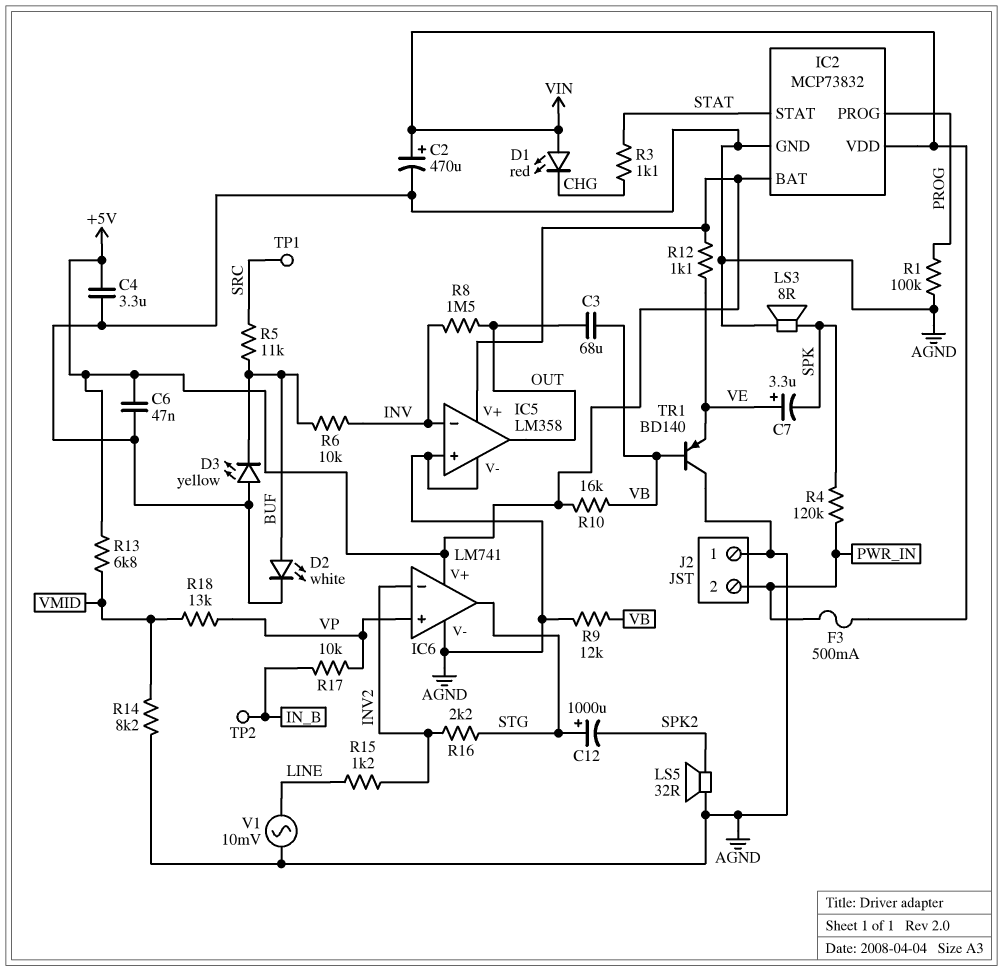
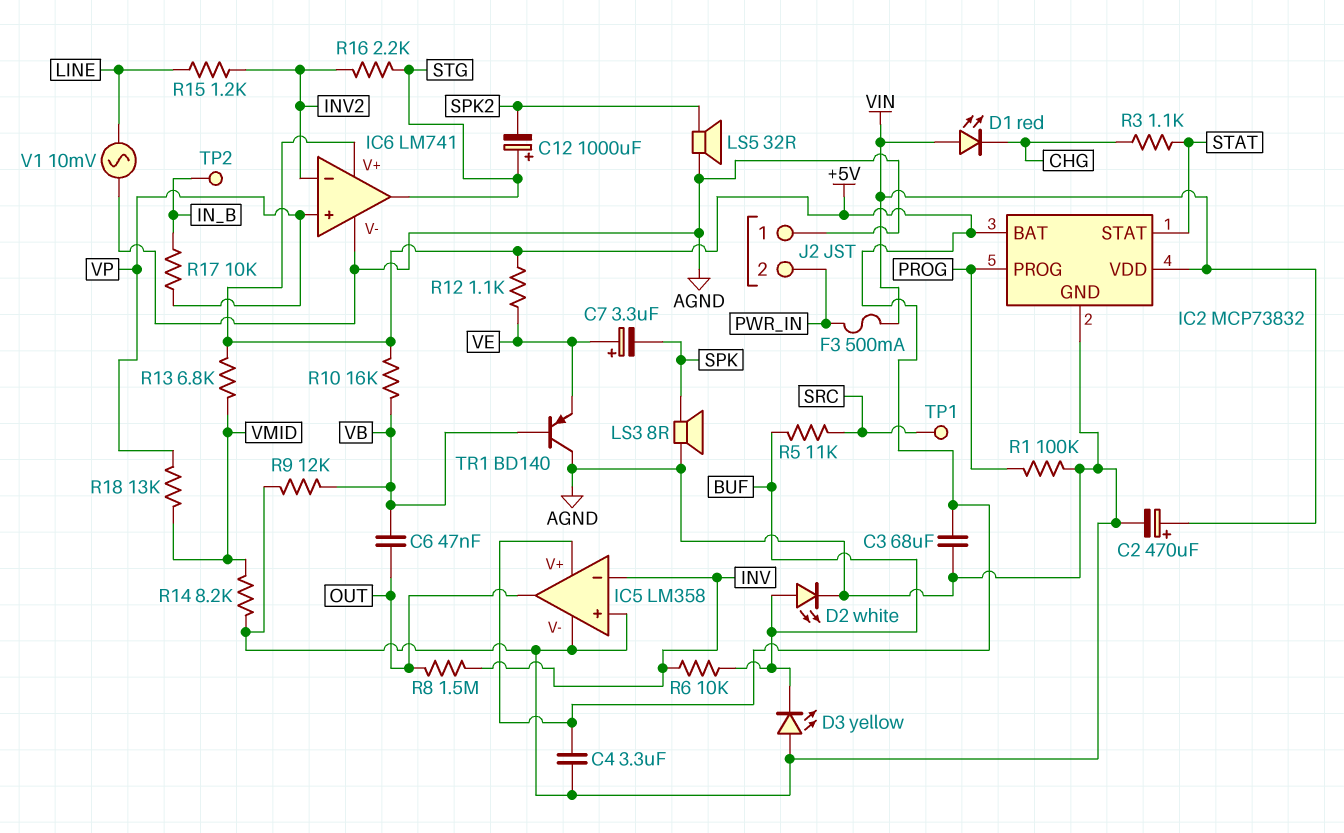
C3: 68uF (OUT, VB) -> 68uF (+5V, AGND)
C6: 47nF (+5V, AGND) -> 47nF (OUT, VB)
R4: 120k (PWR_IN, SPK) -> none

